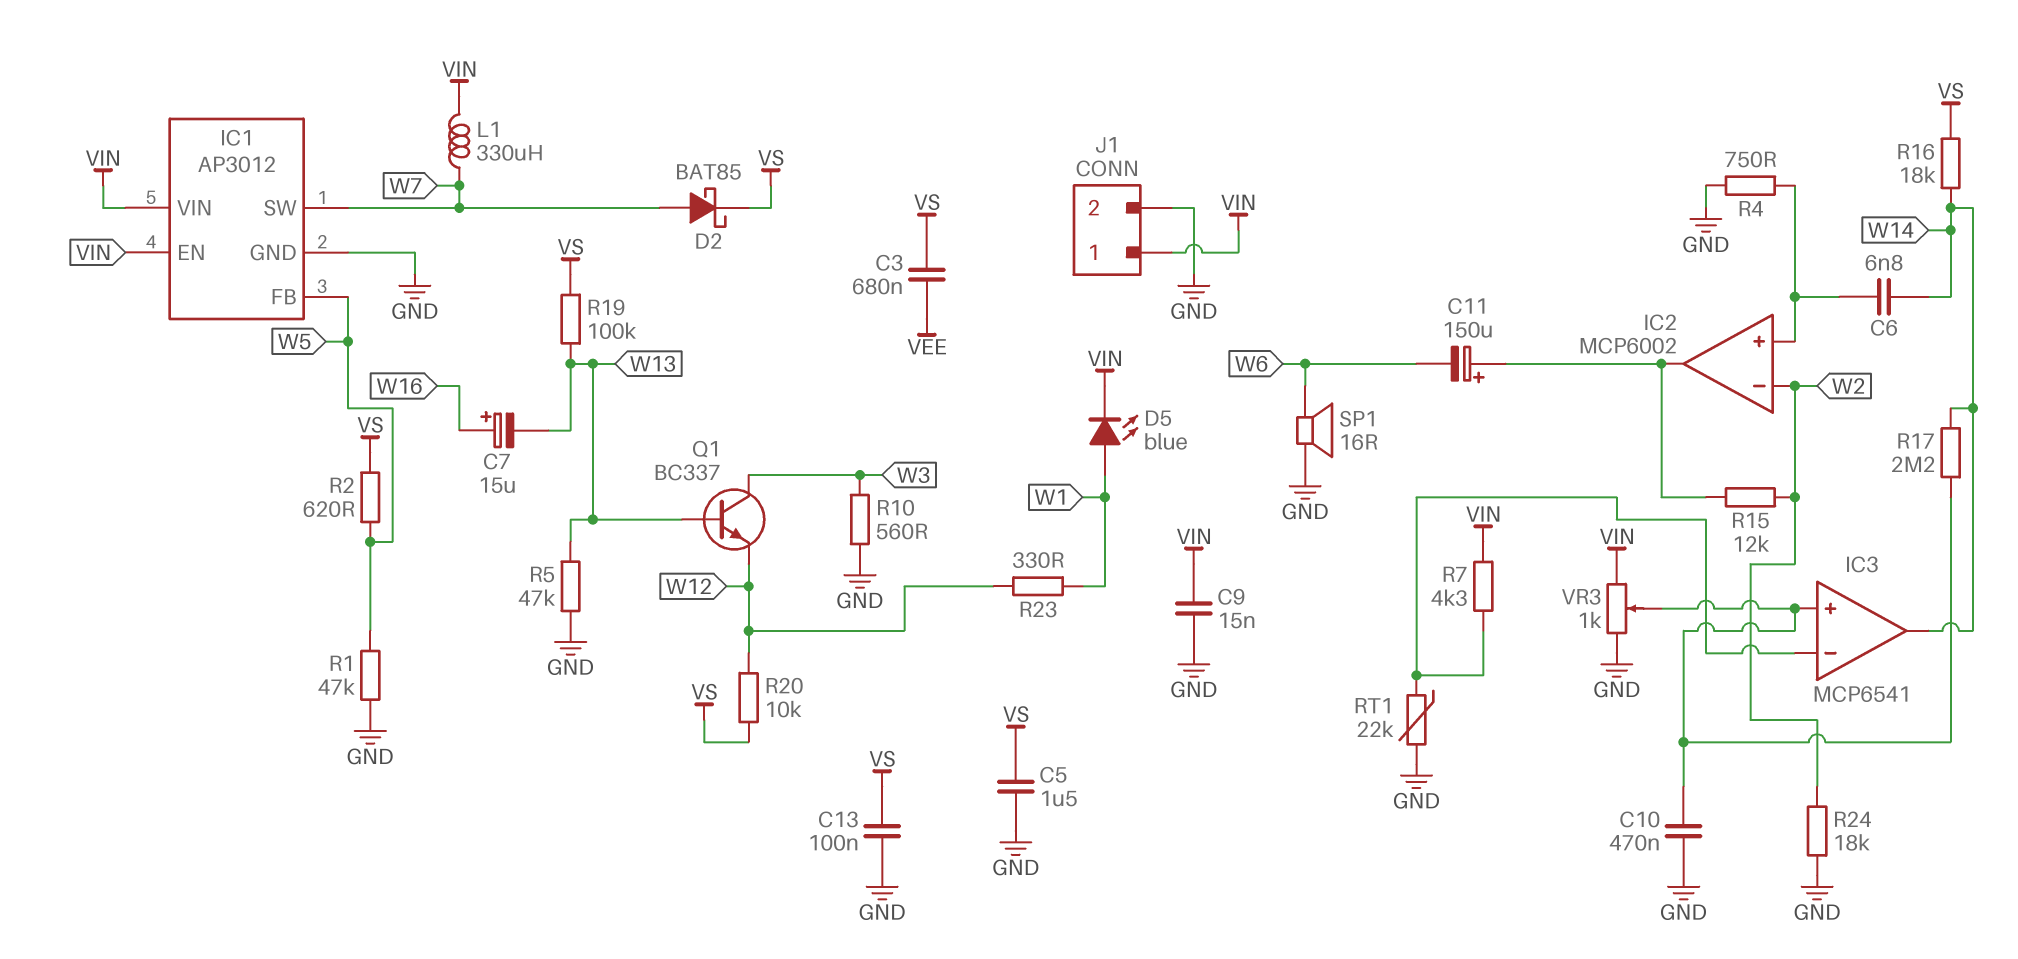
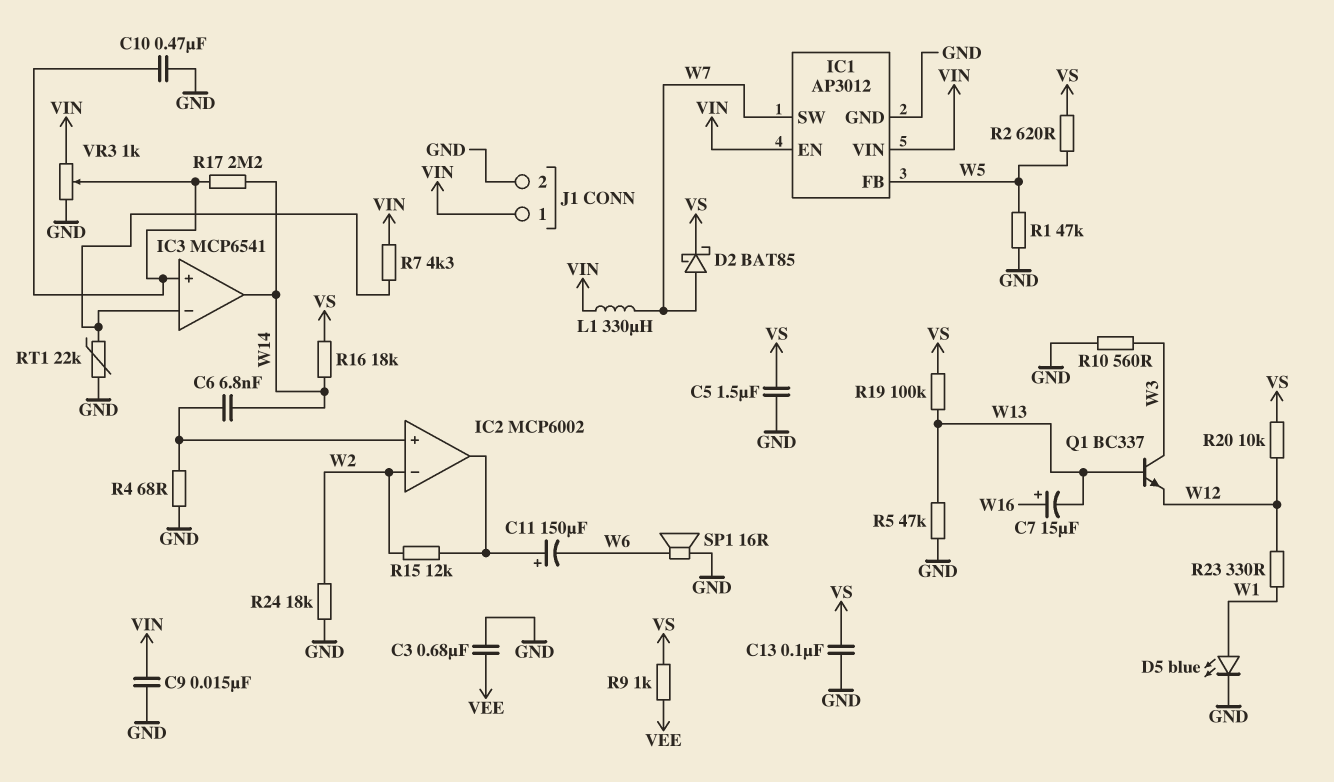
C3: 680nF (VEE, VS) -> 680nF (GND, VEE)
D5: LED blue (A W1, K VIN) -> LED blue (A W1, K GND)
R4: 750 (GND, IC2/in+) -> 68 (GND, IC2/in+)
R9: none -> 1k (VEE, VS)

